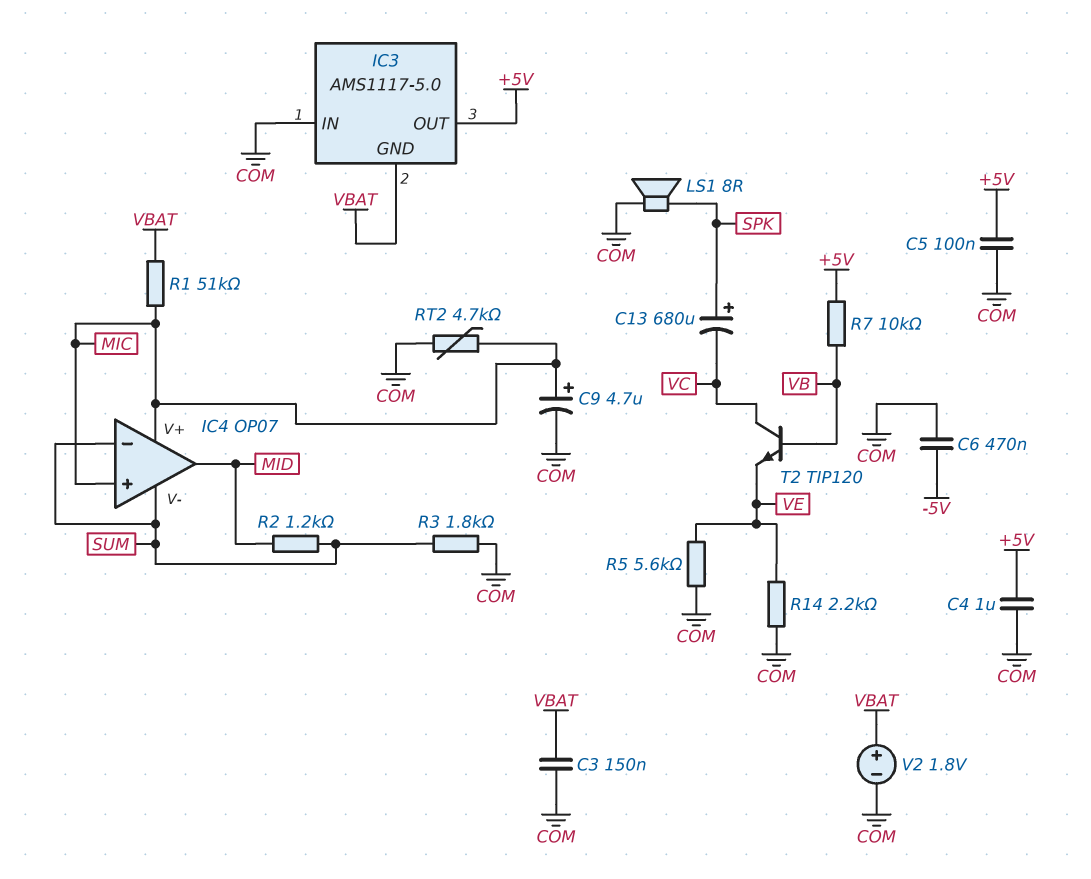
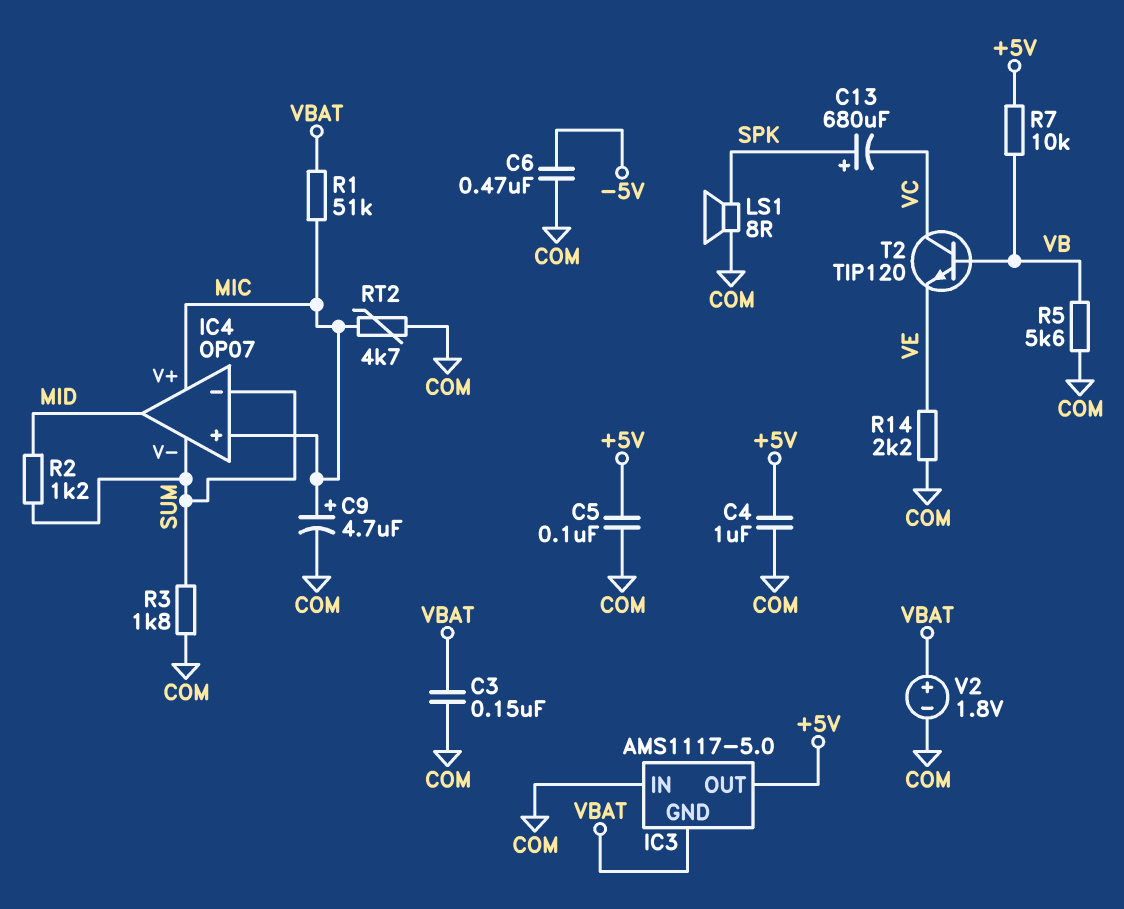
R5: 5.6k (COM, VE) -> 5.6k (COM, VB)

